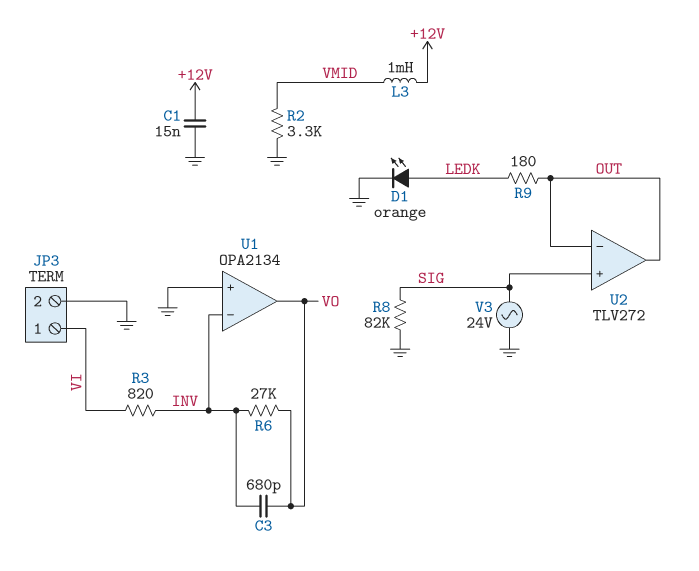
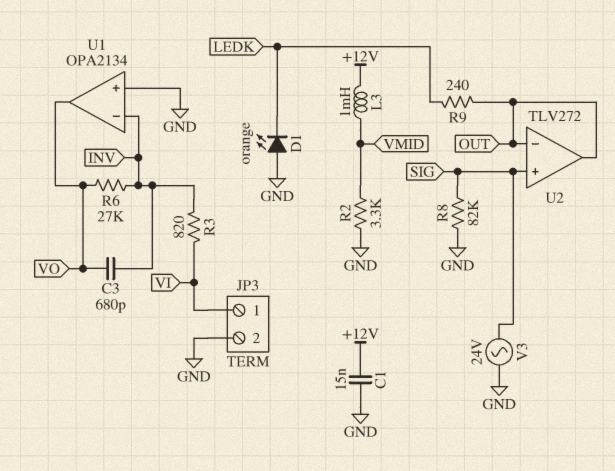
D1: LED orange (A LEDK, K GND) -> LED orange (A GND, K LEDK)
R9: 180 (LEDK, OUT) -> 240 (LEDK, OUT)

